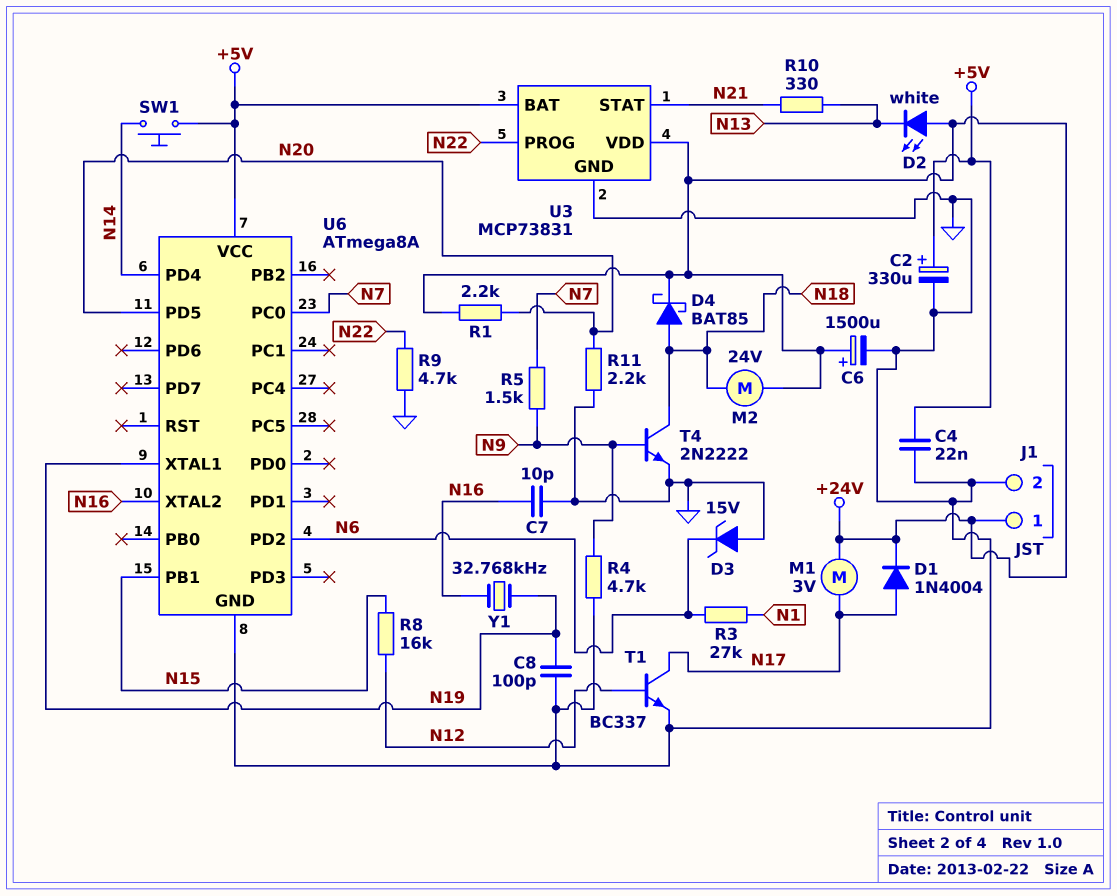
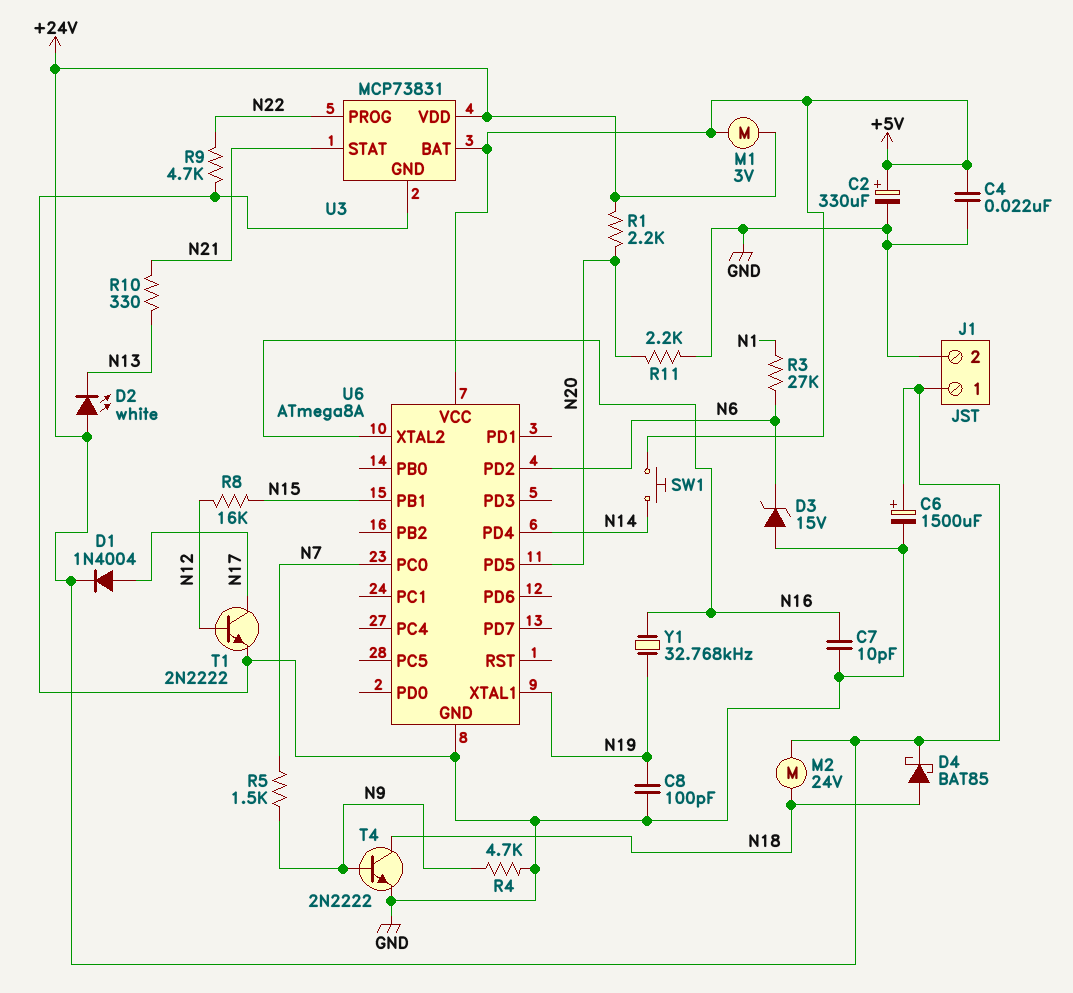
M1: motor 3V (+24V, N17) -> motor 3V (+5V, +24V)
T1: NPN BC337 (B N12, C N17, E GND) -> NPN 2N2222 (B N12, C N17, E GND)

